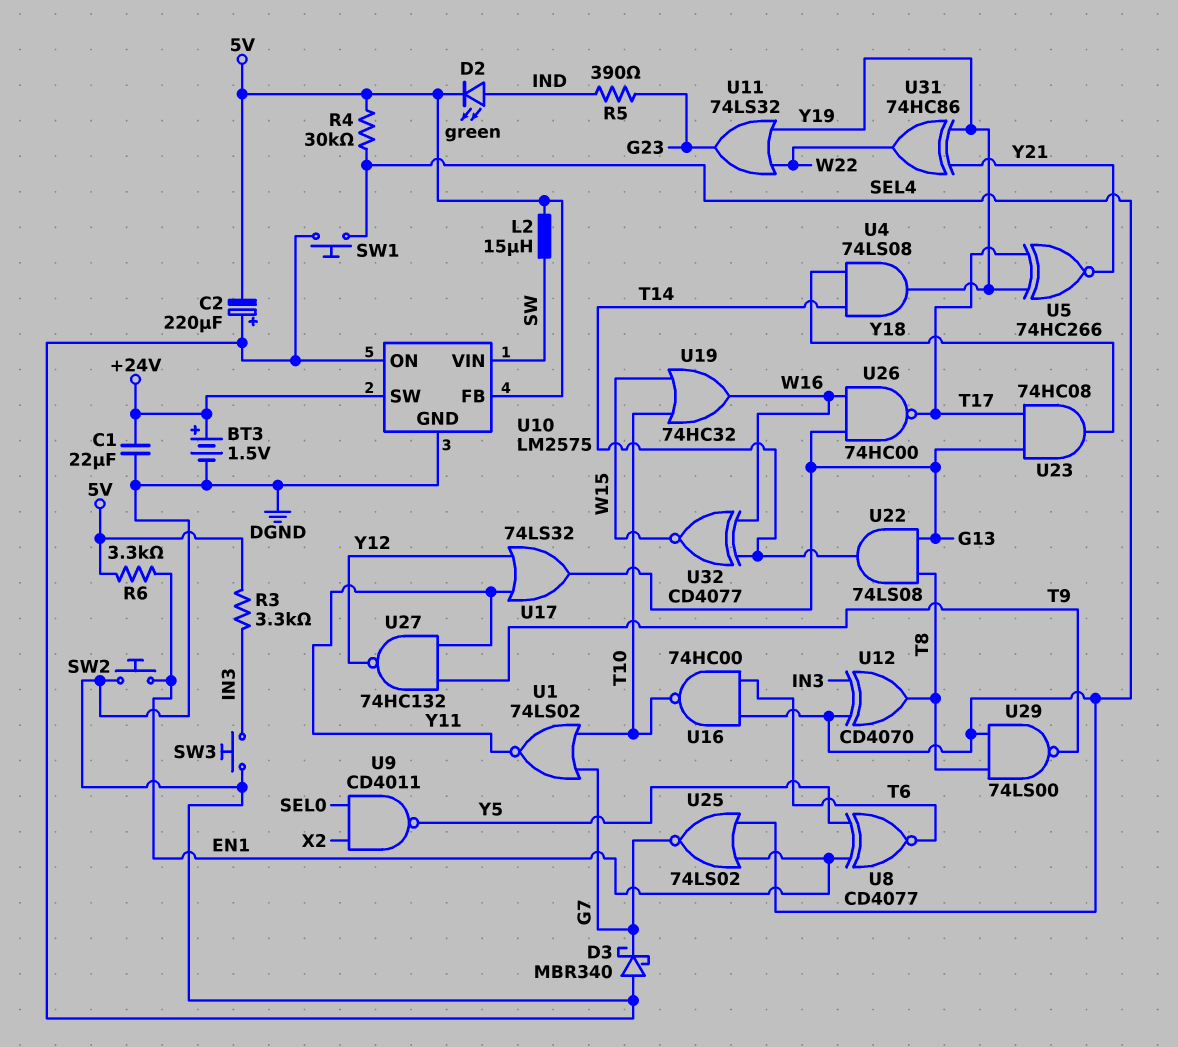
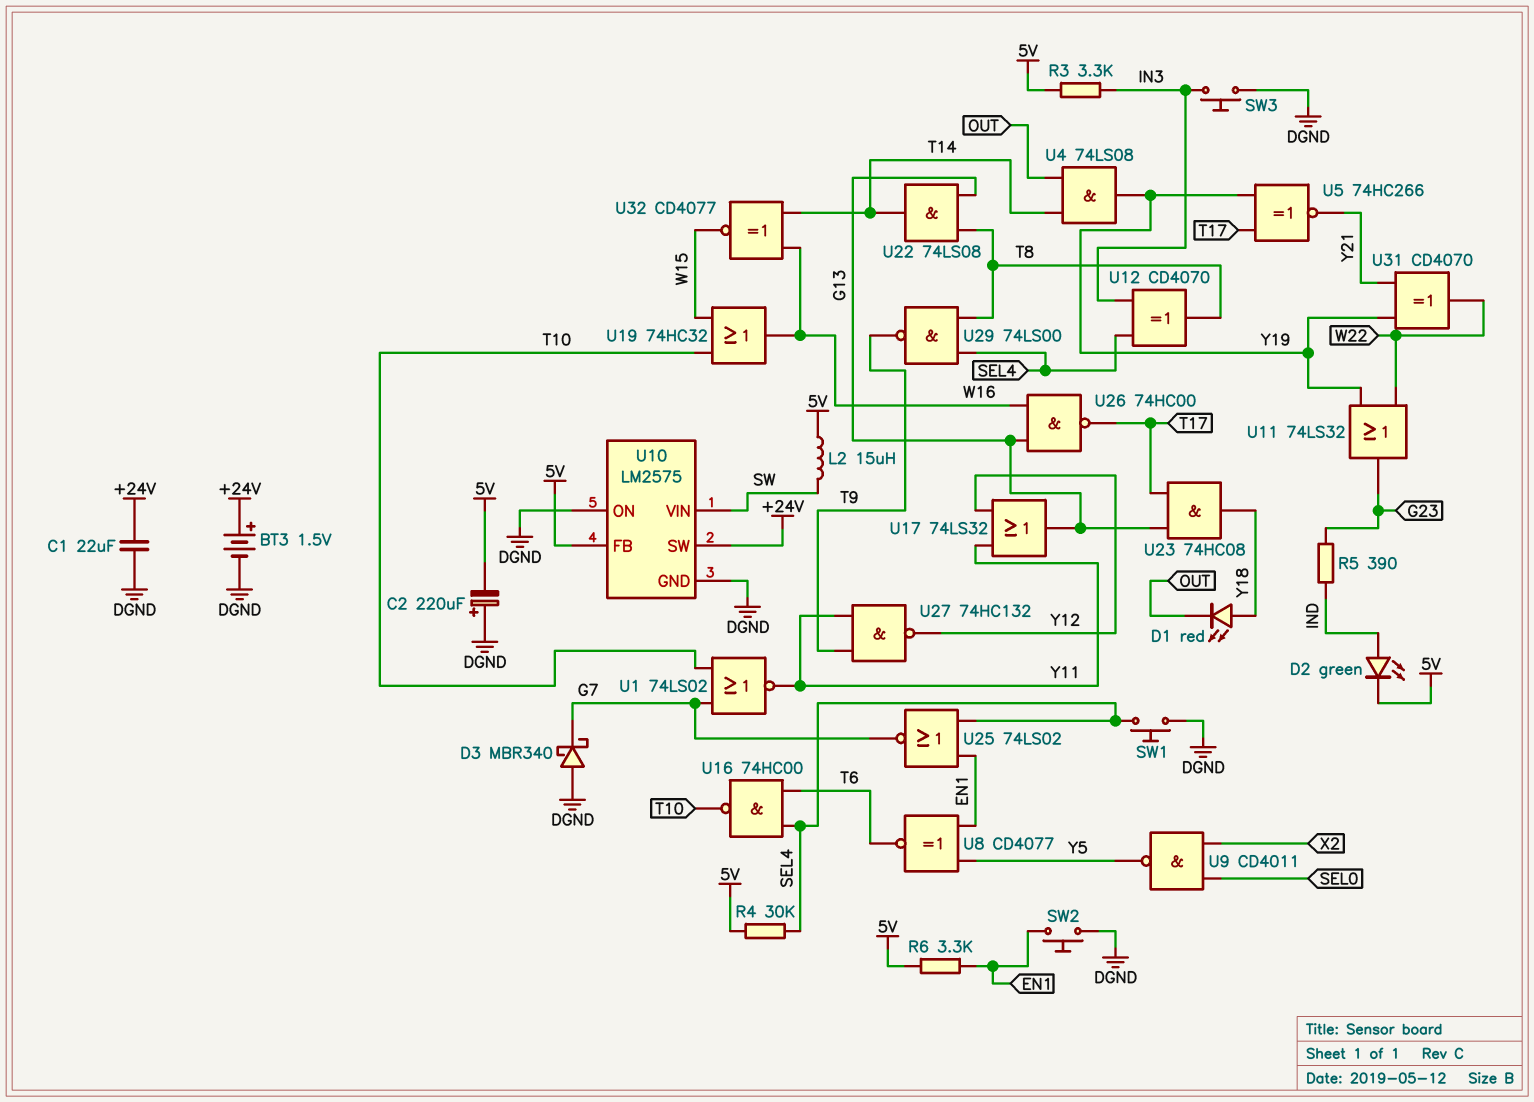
D1: none -> LED red (A Y18, K OUT)
U4: AND 74LS08 (in T14, in Y18, out Y19) -> AND 74LS08 (in OUT, in T14, out Y19)
U31: XOR 74HC86 (in Y19, in Y21, out W22) -> XOR CD4070 (in Y19, in Y21, out W22)

